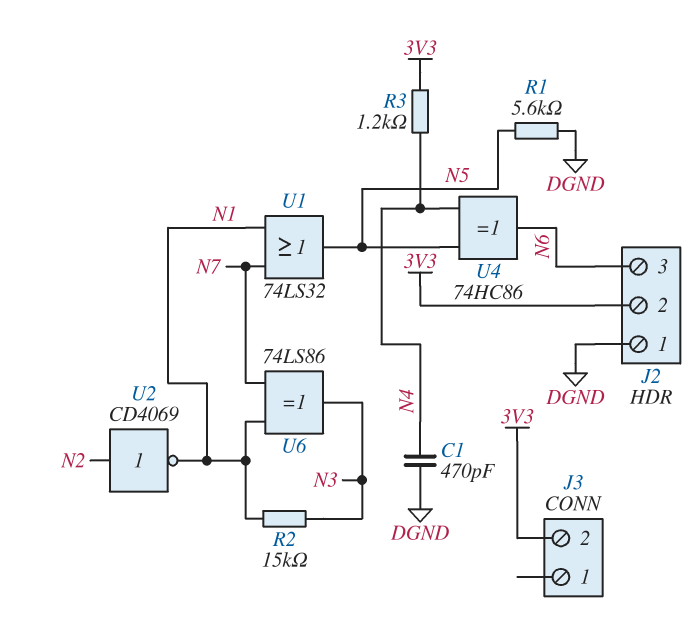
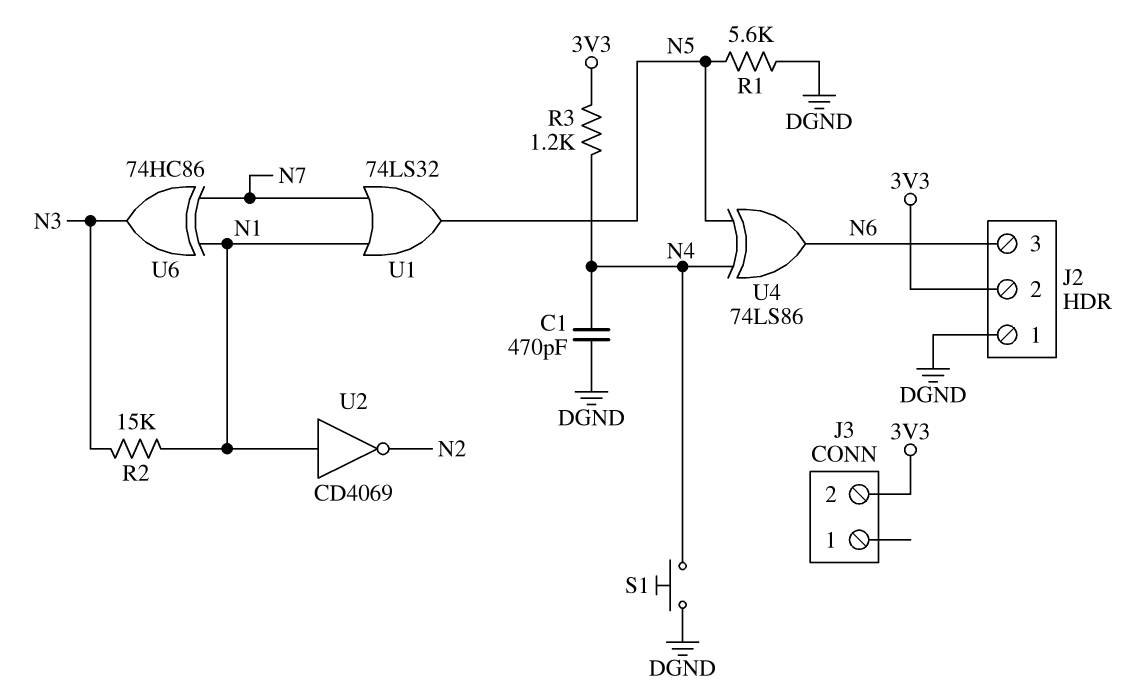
S1: none -> button (DGND, N4)
U2: NOT CD4069 (in N2, out N1) -> NOT CD4069 (in N1, out N2)
U4: XOR 74HC86 (in N4, in N5, out N6) -> XOR 74LS86 (in N4, in N5, out N6)
U6: XOR 74LS86 (in N1, in N7, out N3) -> XOR 74HC86 (in N1, in N7, out N3)

